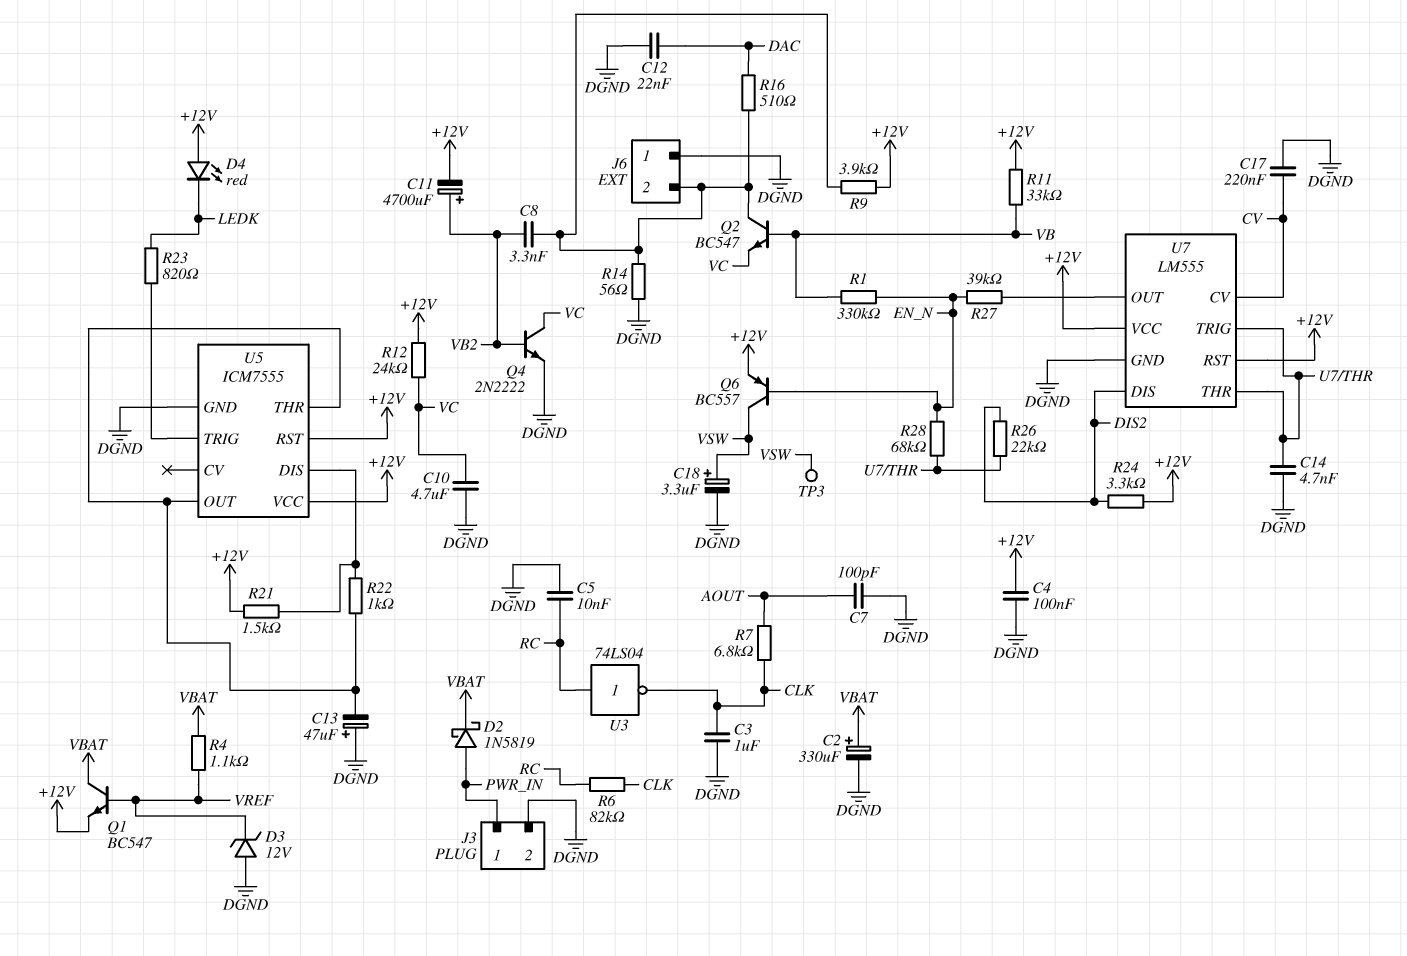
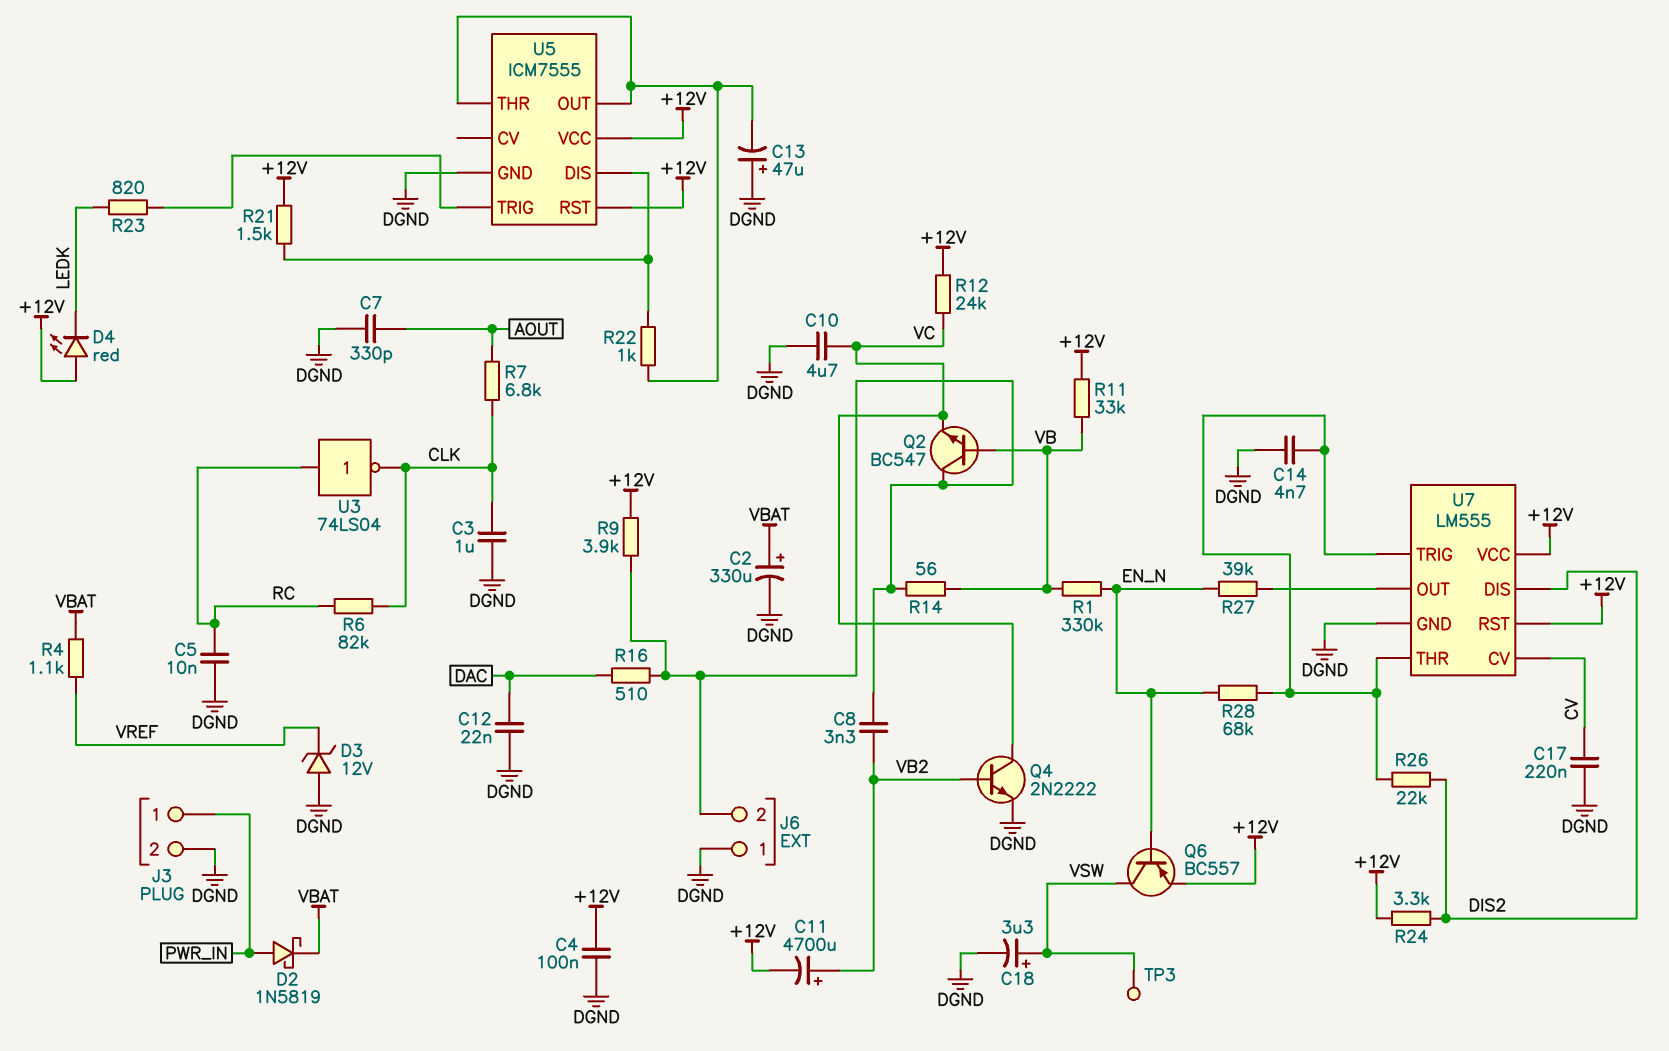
C7: 100pF (AOUT, DGND) -> 330pF (AOUT, DGND)
Q1: NPN BC547 (B VREF, C VBAT, E +12V) -> none
R14: 56 (DGND, J6/2) -> 56 (J6/2, VB)

